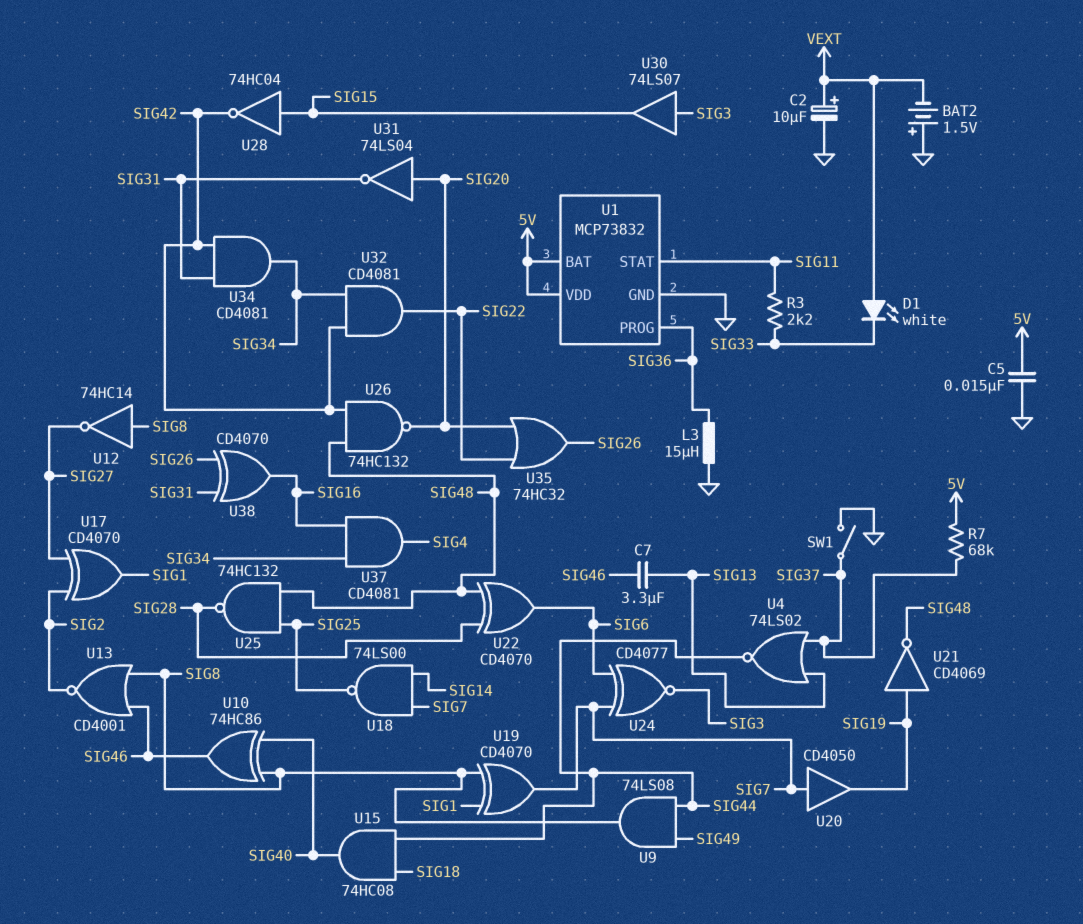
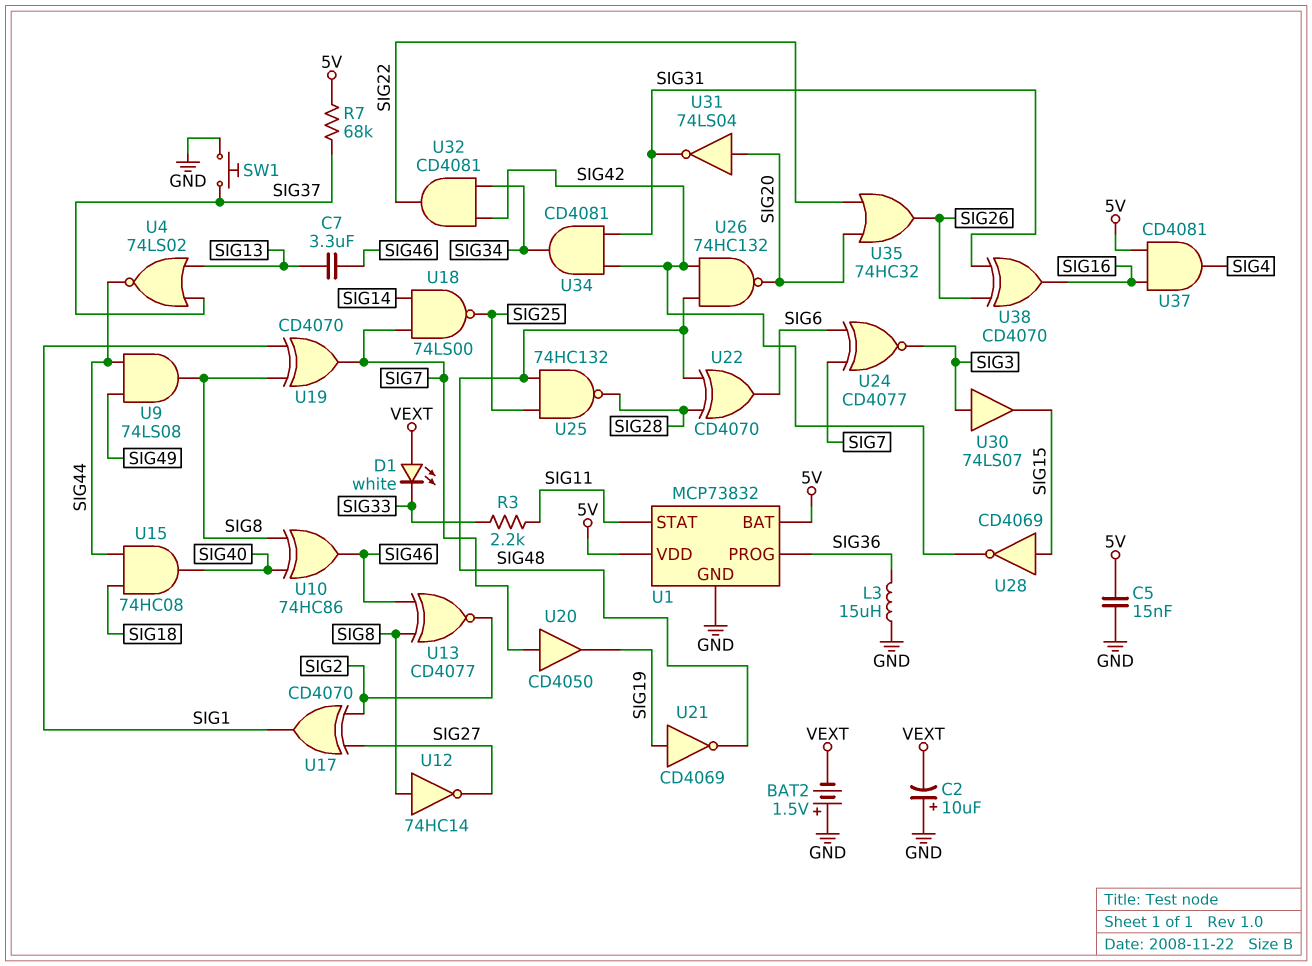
C2: 10uF (plus VEXT, minus GND) -> 10uF (plus GND, minus VEXT)
SW1: switch (GND, SIG37) -> button (GND, SIG37)
U13: NOR CD4001 (in SIG8, in SIG46, out SIG2) -> XNOR CD4077 (in SIG8, in SIG46, out SIG2)
U28: NOT 74HC04 (in SIG15, out SIG42) -> NOT CD4069 (in SIG15, out SIG42)
U37: AND CD4081 (in SIG16, in SIG34, out SIG4) -> AND CD4081 (in 5V, in SIG16, out SIG4)

